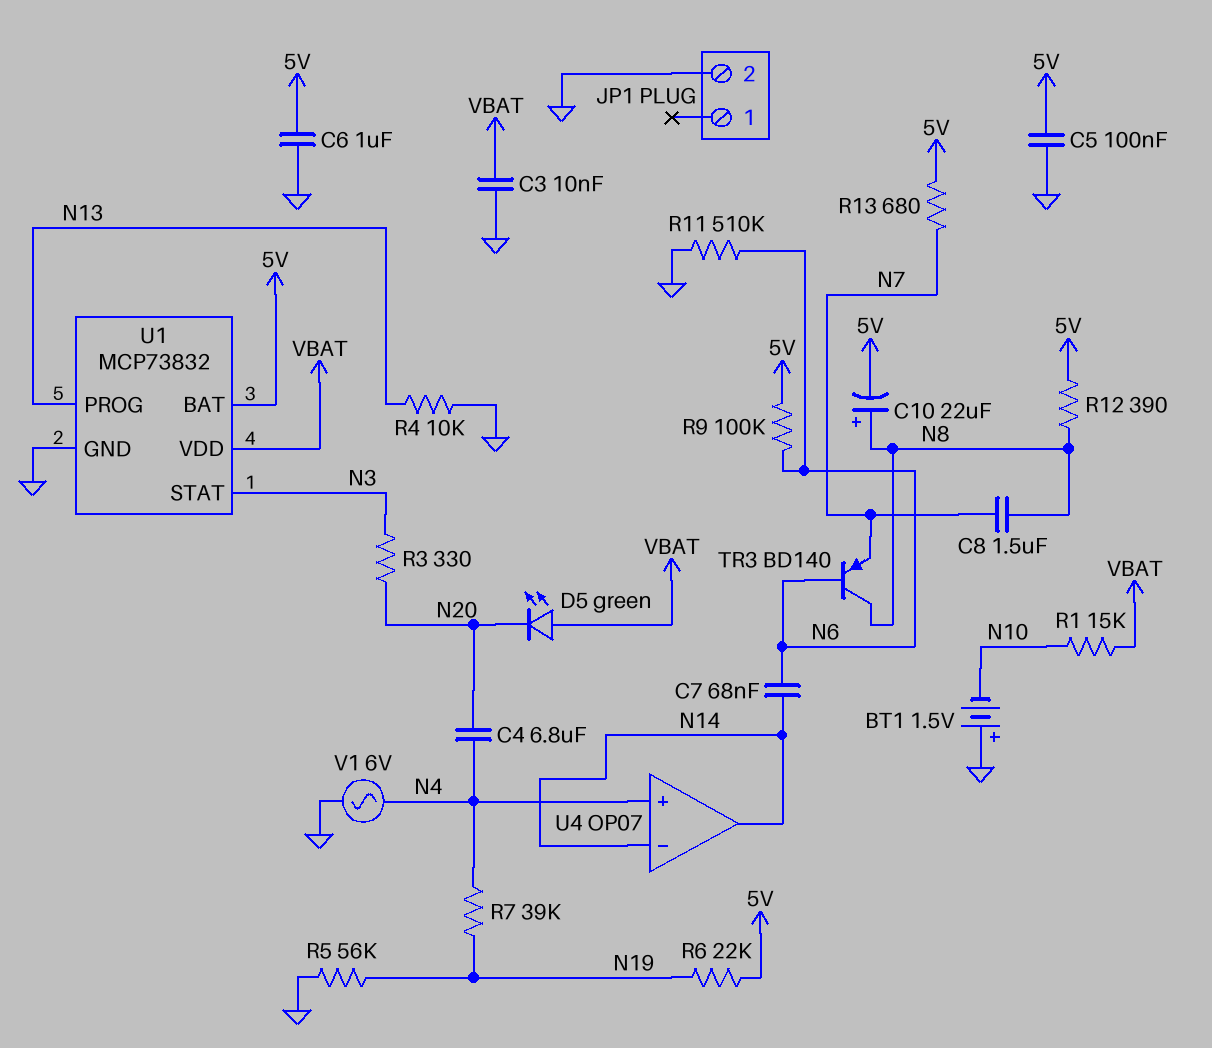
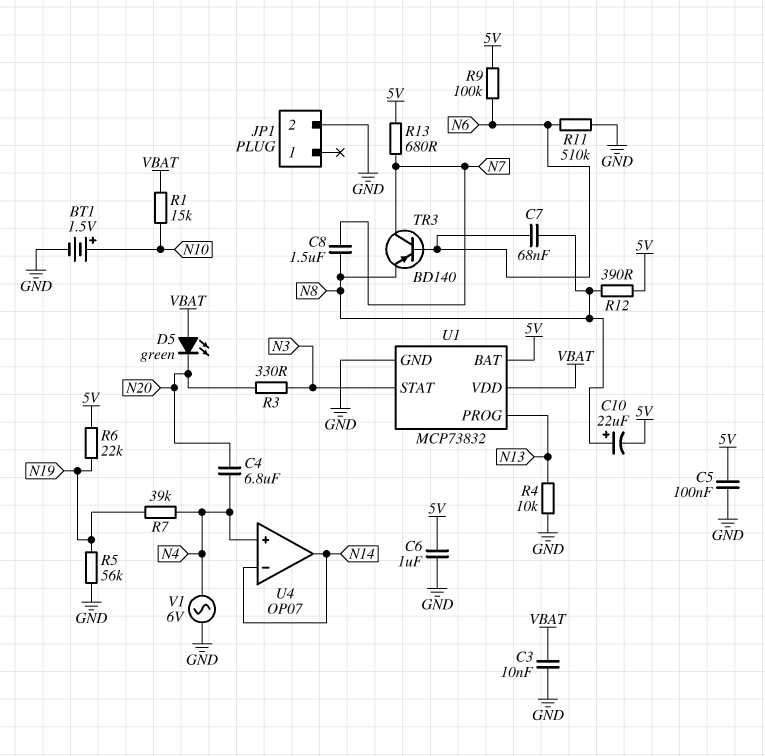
BT1: 1.5V (plus GND, minus N10) -> 1.5V (plus N10, minus GND)
C7: 68nF (N6, N14) -> 68nF (N6, N8)
TR3: PNP BD140 (B N6, C N8, E N7) -> PNP BD140 (B N6, C N7, E N8)

